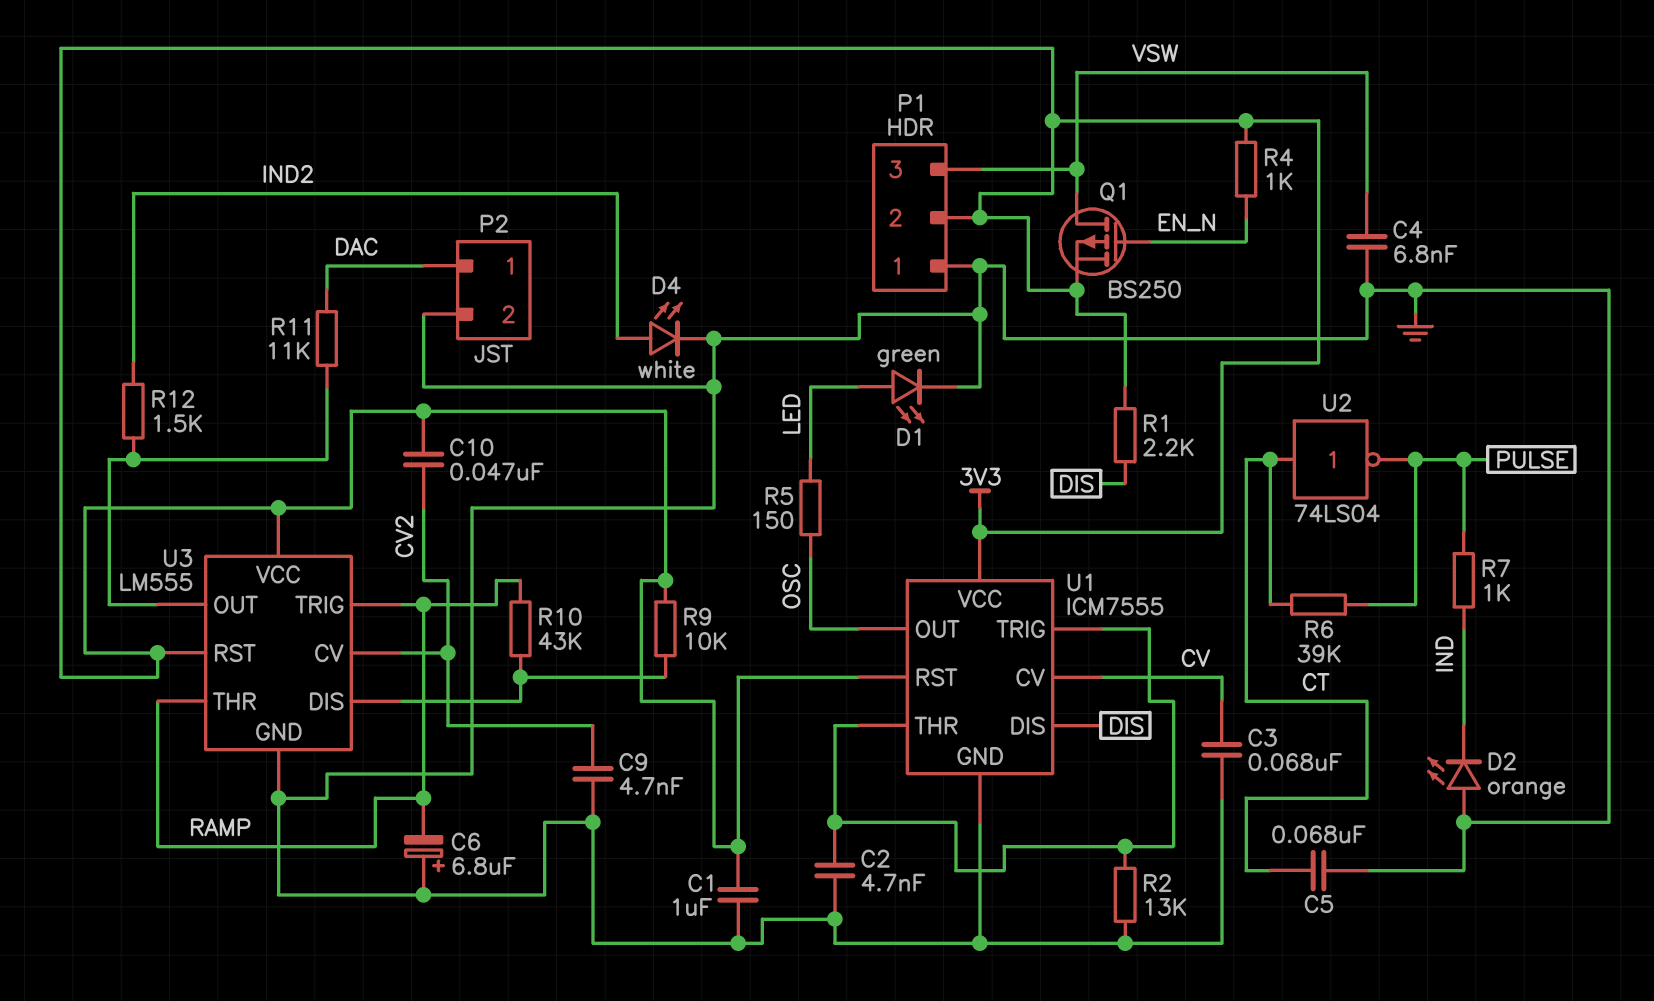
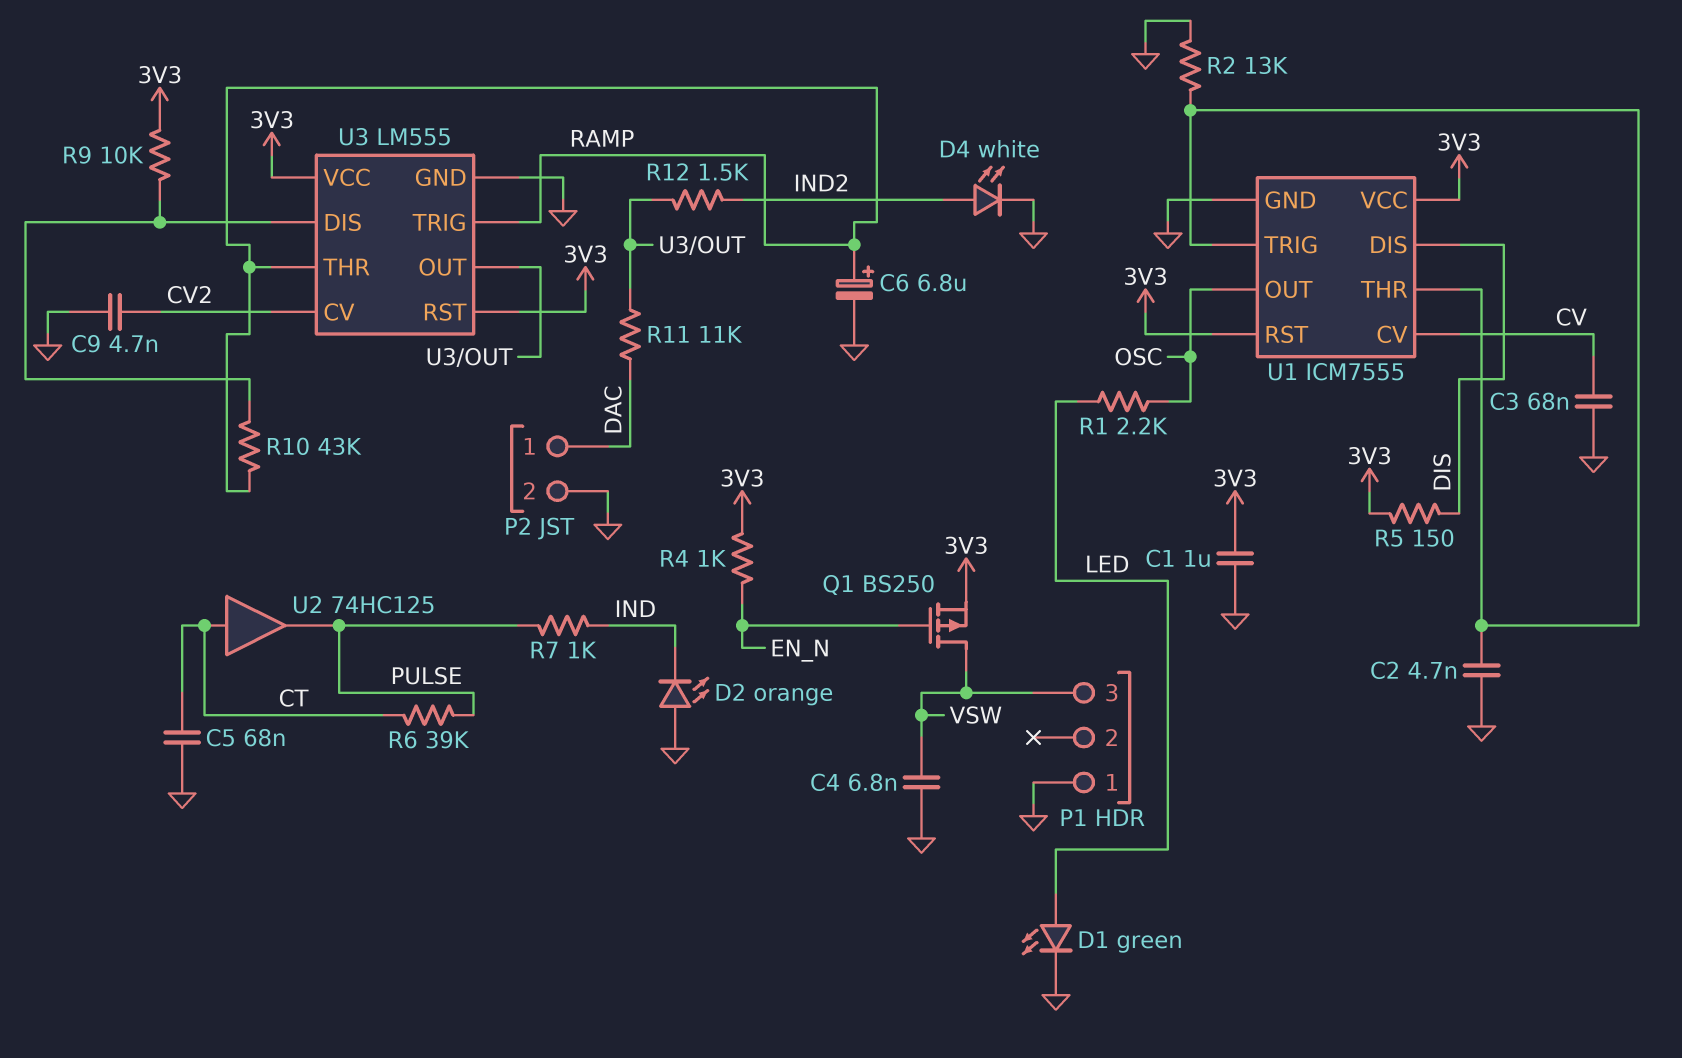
C6: 6.8uF (plus GND, minus RAMP) -> 6.8uF (plus RAMP, minus GND)
C10: 47nF (3V3, CV2) -> none
P1 pin 2: 3V3 -> none
R1: 2.2k (3V3, DIS) -> 2.2k (LED, OSC)
R5: 150 (LED, OSC) -> 150 (3V3, DIS)
U2: NOT 74LS04 (in CT, out PULSE) -> buffer 74HC125 (in CT, out PULSE)

